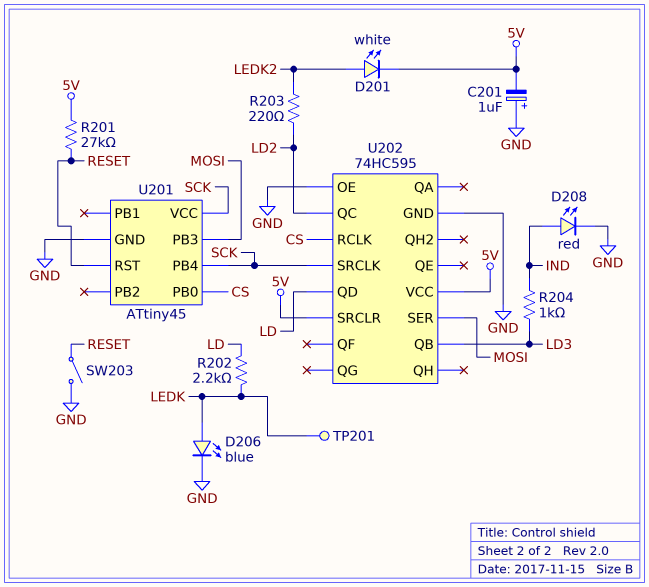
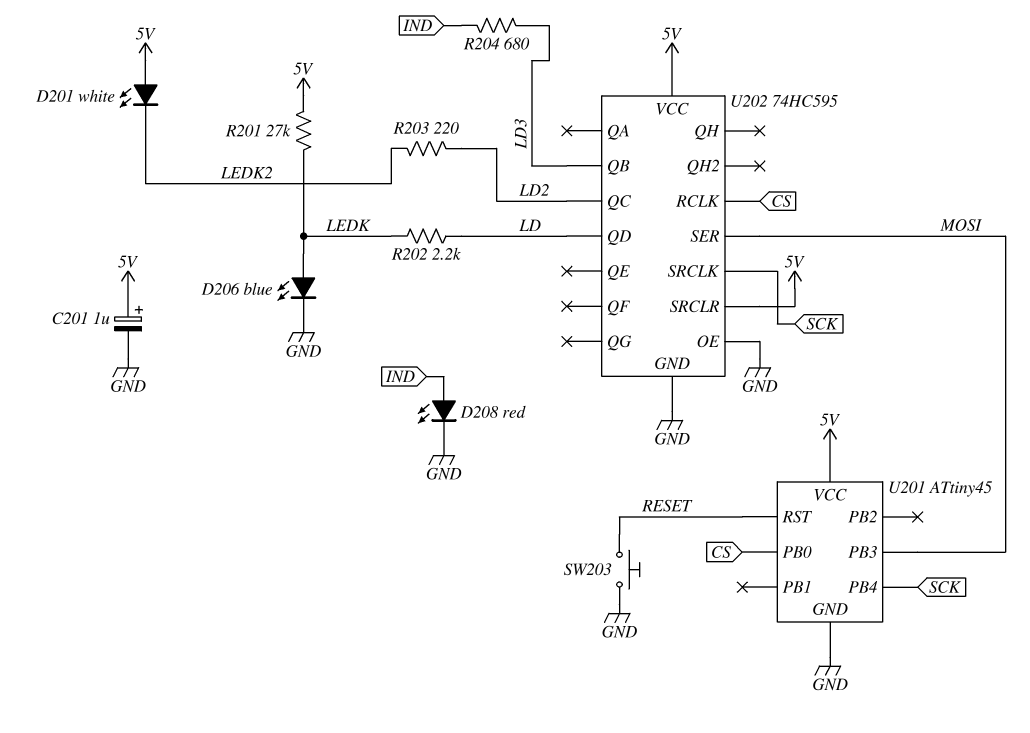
C201: 1uF (plus GND, minus 5V) -> 1uF (plus 5V, minus GND)
D201: LED white (A LEDK2, K 5V) -> LED white (A 5V, K LEDK2)
R201: 27k (5V, RESET) -> 27k (5V, LEDK)
R204: 1k (IND, LD3) -> 680 (IND, LD3)
SW203: switch (GND, RESET) -> button (GND, RESET)
TP201: test point (LEDK) -> none
U201 pin VCC: SCK -> 5V

